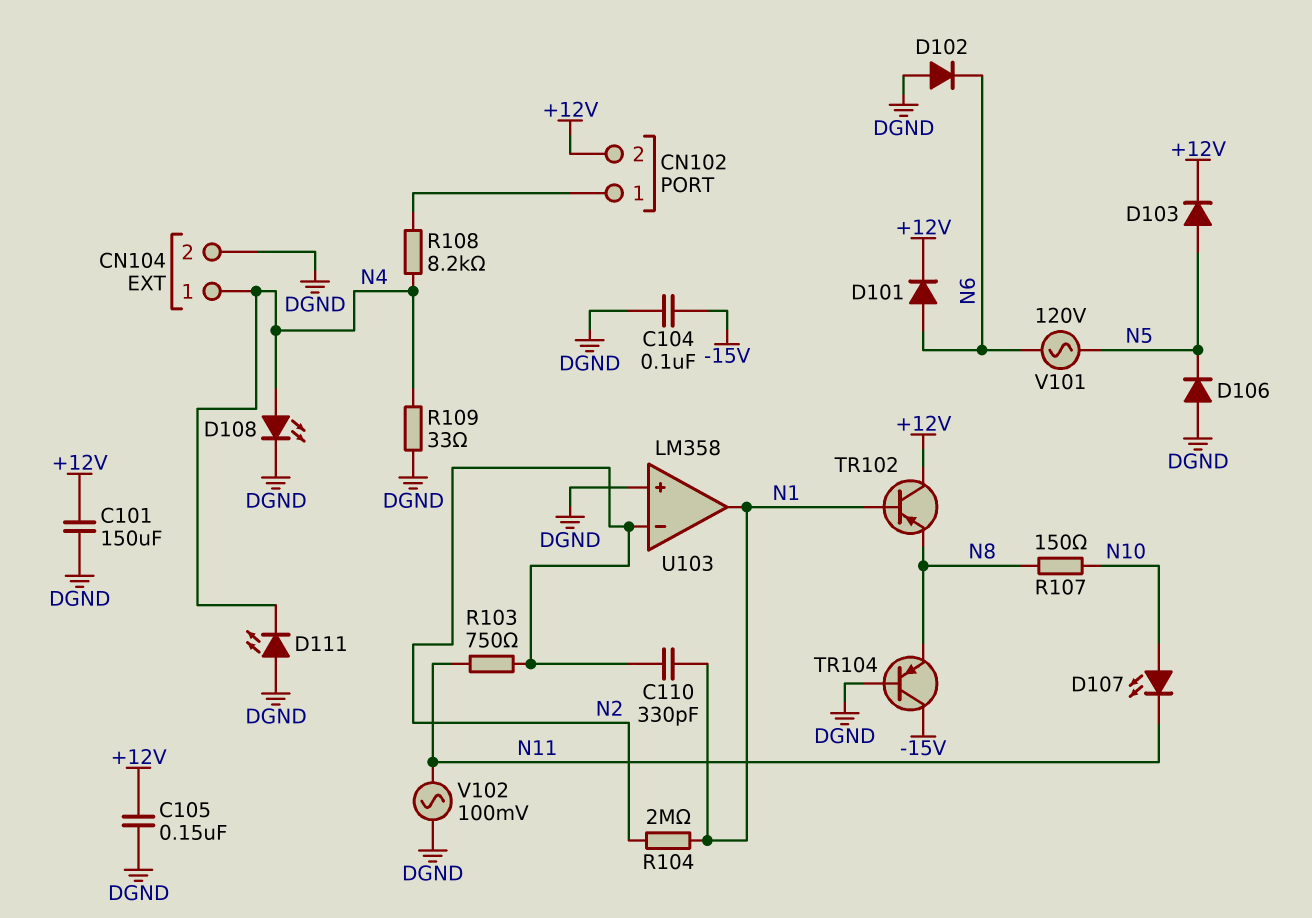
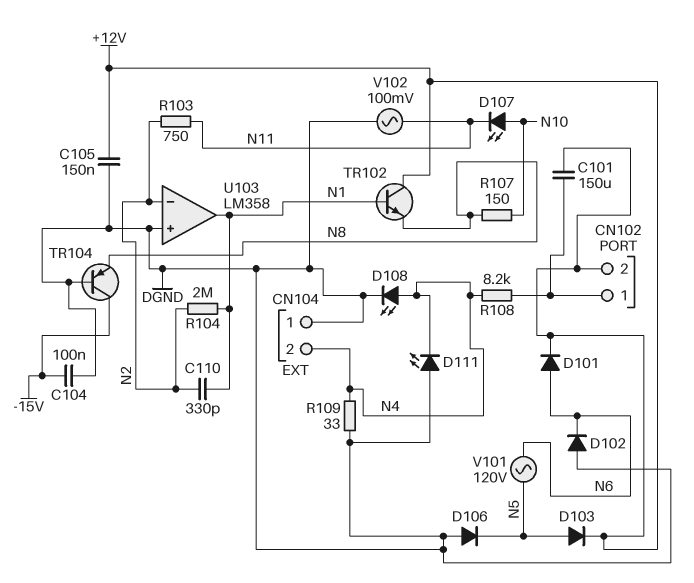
C101: 150uF (+12V, DGND) -> 150uF (+12V, CN102/1)
CN104 pin 1: N4 -> DGND
CN104 pin 2: DGND -> N4
TR102: PNP (B N1, C +12V, E N8) -> NPN (B N1, C +12V, E N8)

